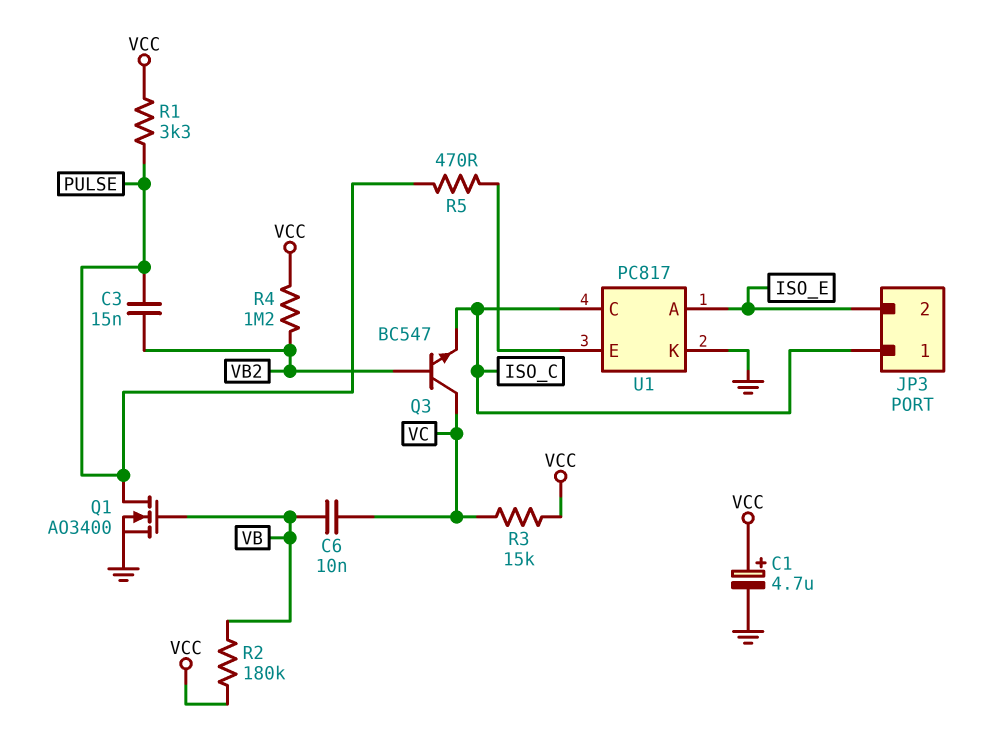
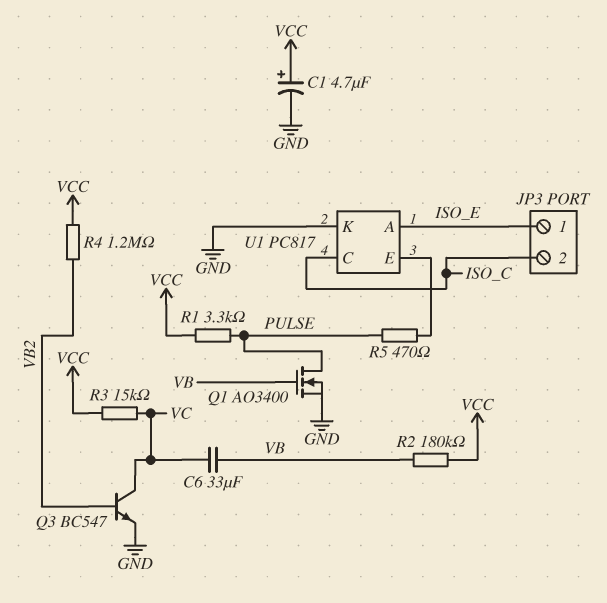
C3: 15nF (PULSE, VB2) -> none
C6: 10nF (VB, VC) -> 33uF (VB, VC)
JP3 pin 1: ISO_C -> ISO_E
JP3 pin 2: ISO_E -> ISO_C
Q3: NPN BC547 (B VB2, C VC, E ISO_C) -> NPN BC547 (B VB2, C VC, E GND)

